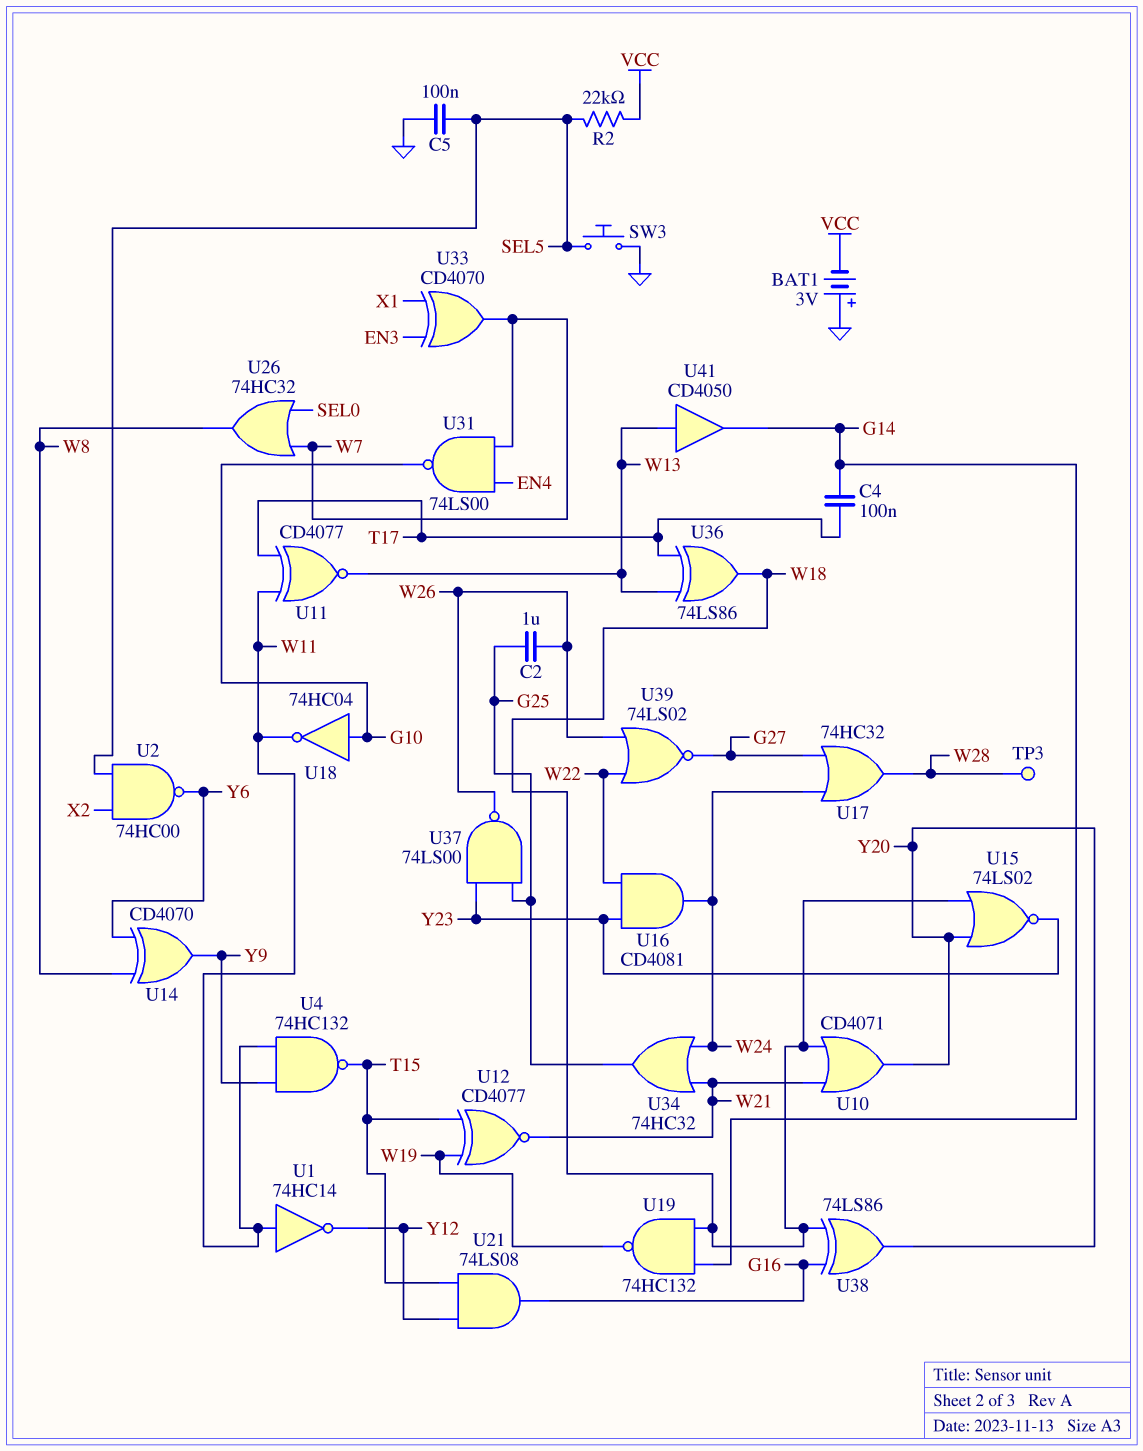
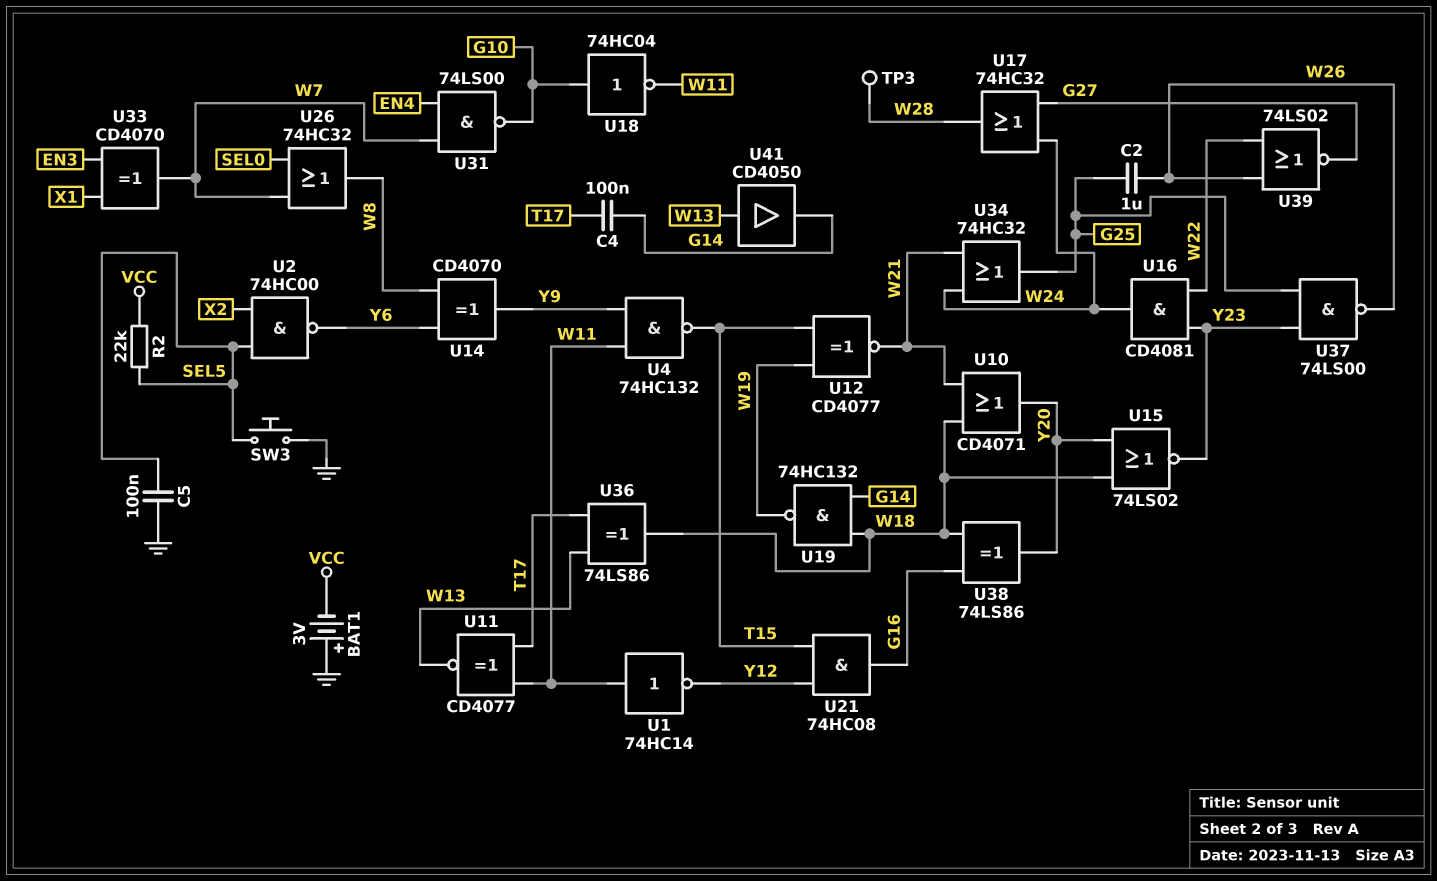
U21: AND 74LS08 (in T15, in Y12, out G16) -> AND 74HC08 (in T15, in Y12, out G16)

